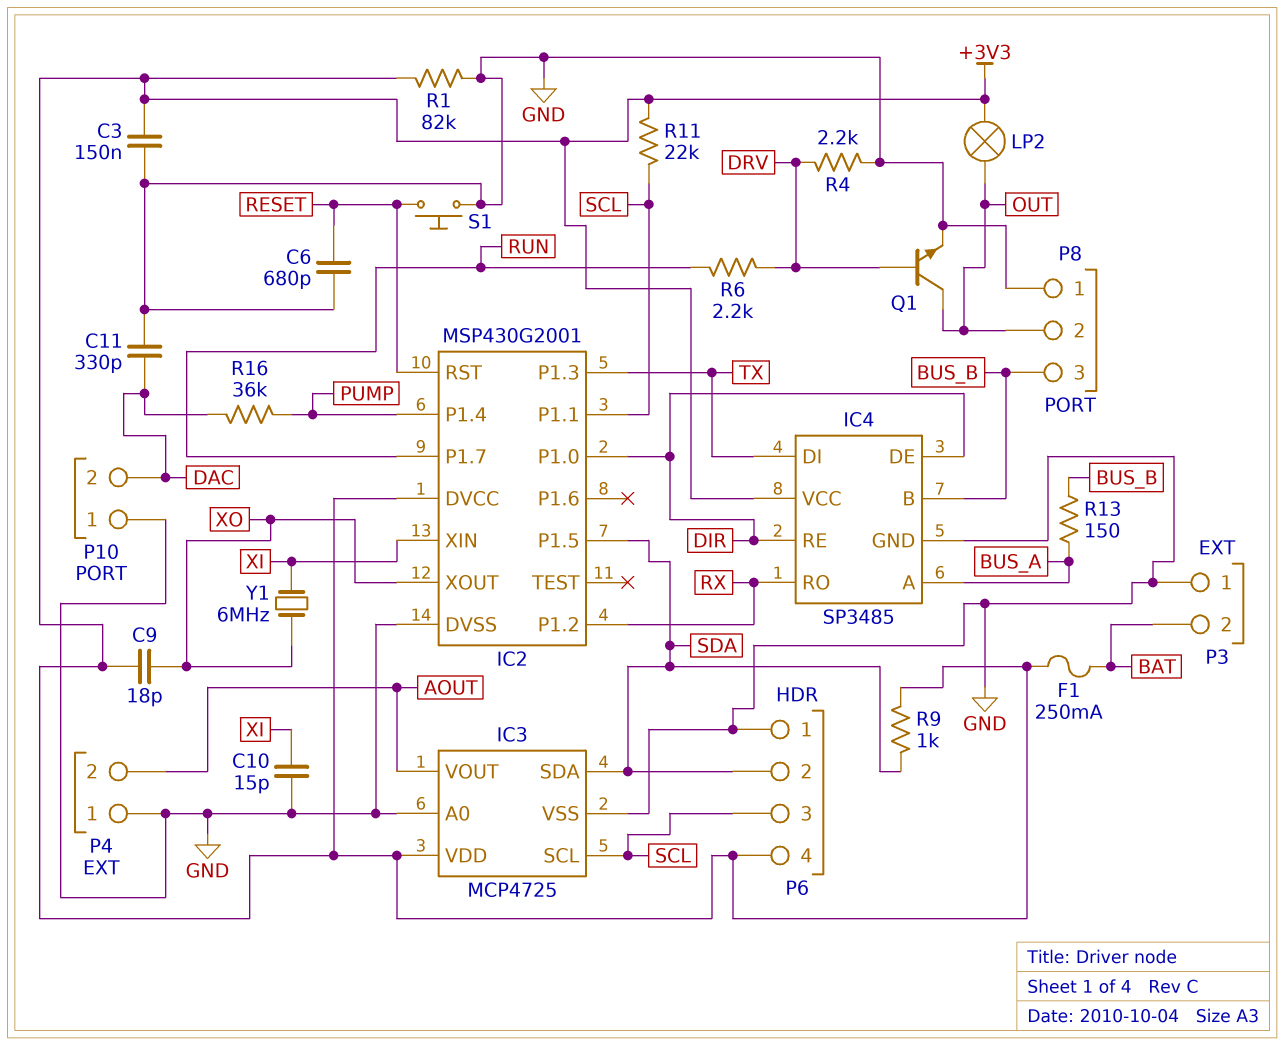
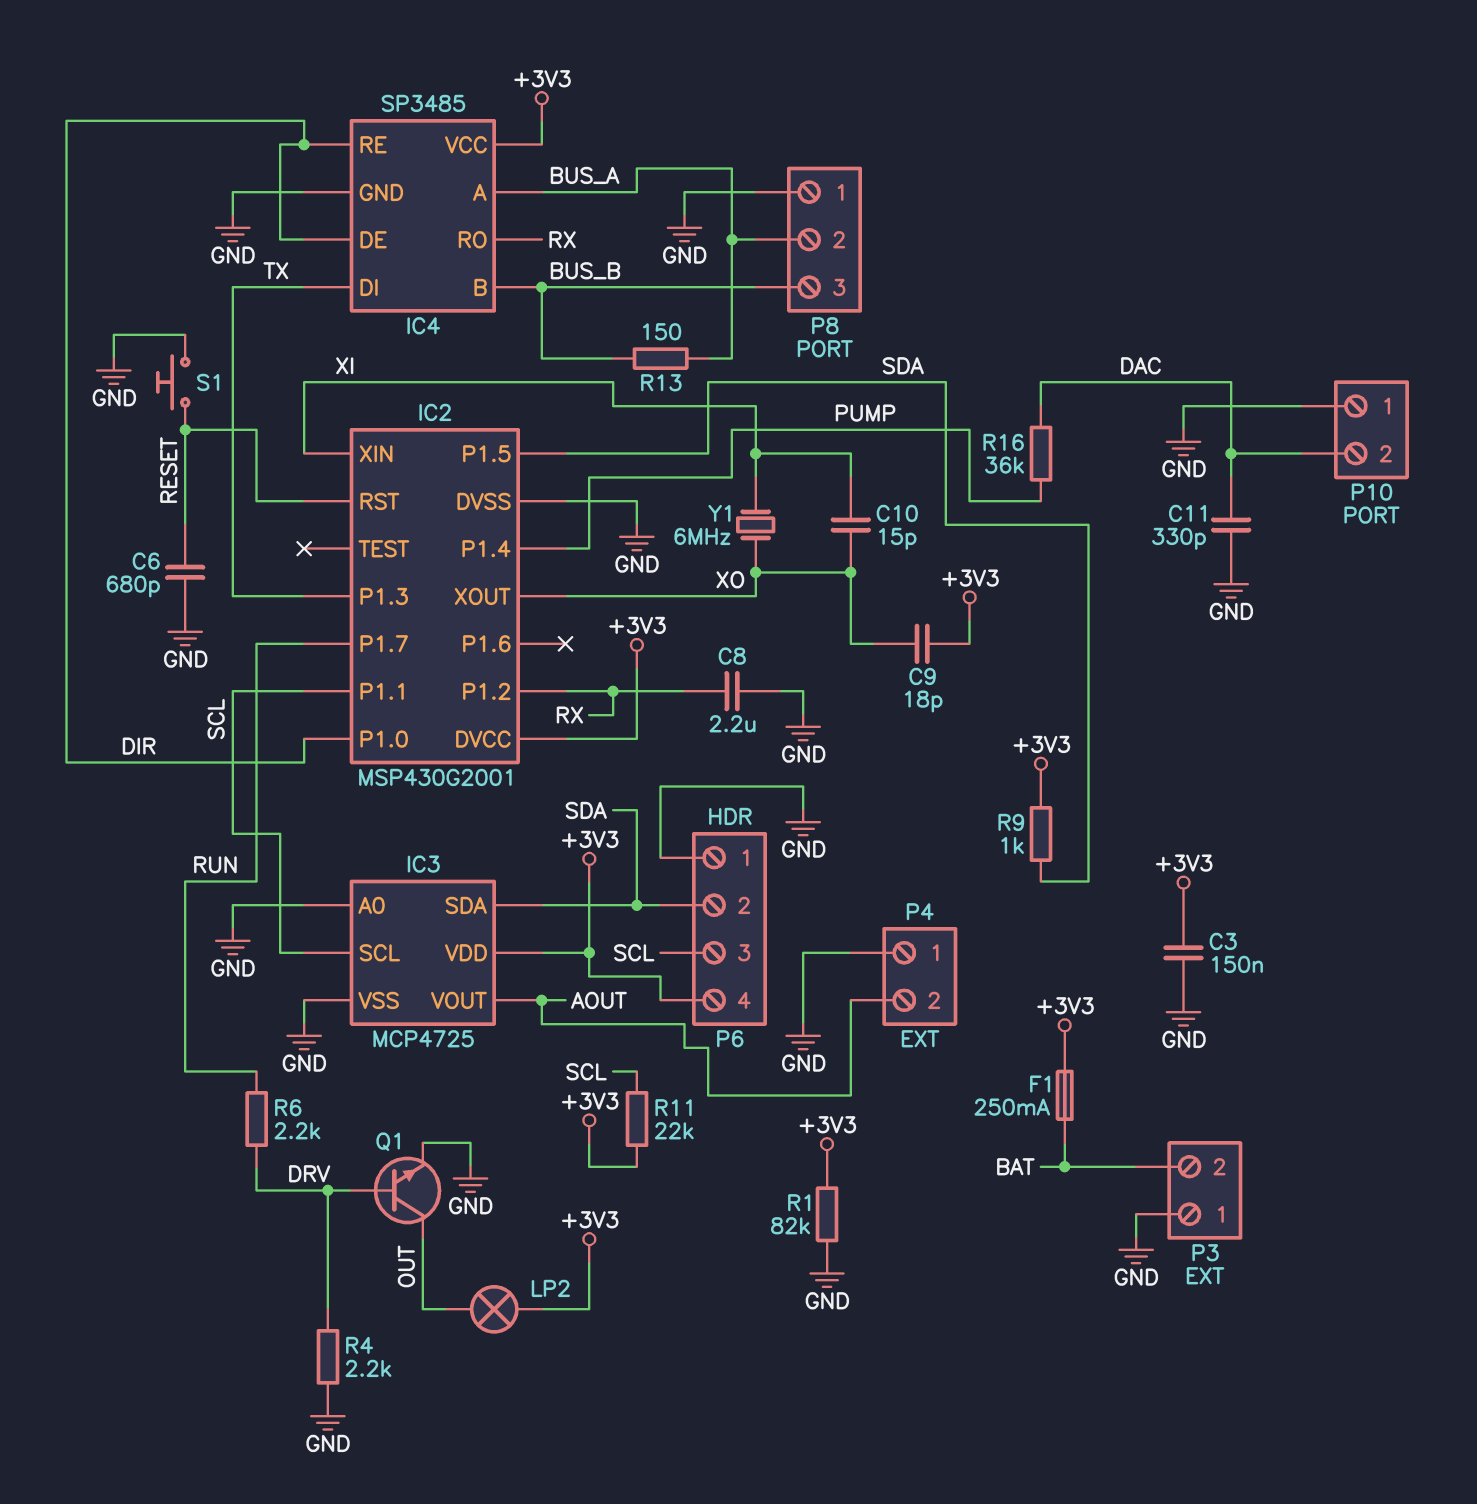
C8: none -> 2.2uF (GND, RX)
C10: 15pF (GND, XI) -> 15pF (XI, XO)
P8 pin 2: OUT -> BUS_A

